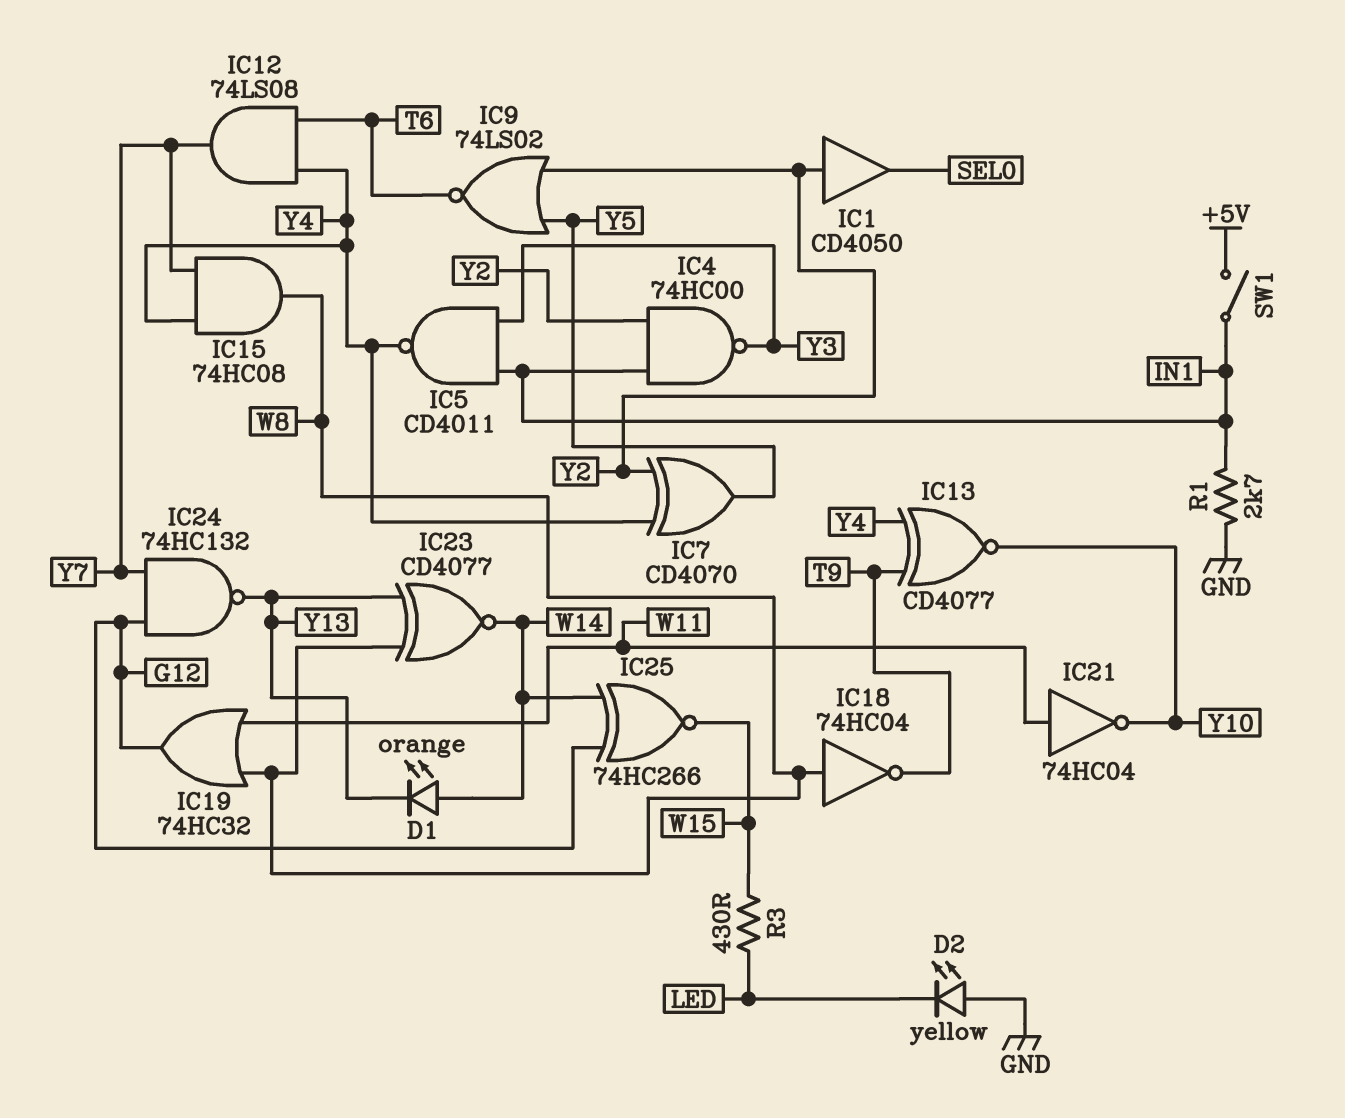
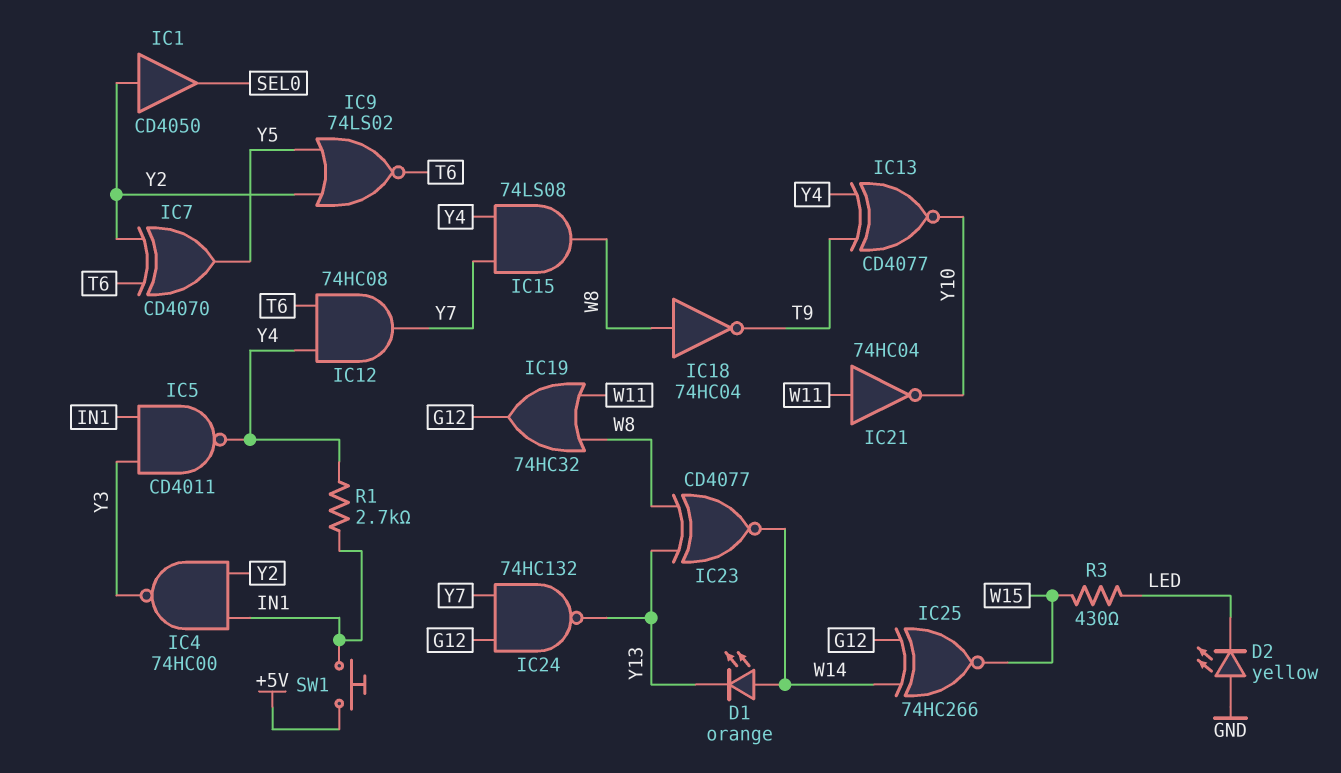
IC7: XOR CD4070 (in Y2, in Y4, out Y5) -> XOR CD4070 (in T6, in Y2, out Y5)
IC12: AND 74LS08 (in T6, in Y4, out Y7) -> AND 74HC08 (in T6, in Y4, out Y7)
IC15: AND 74HC08 (in Y4, in Y7, out W8) -> AND 74LS08 (in Y4, in Y7, out W8)
R1: 2.7k (GND, IN1) -> 2.7k (IN1, Y4)
SW1: switch (+5V, IN1) -> button (+5V, IN1)

